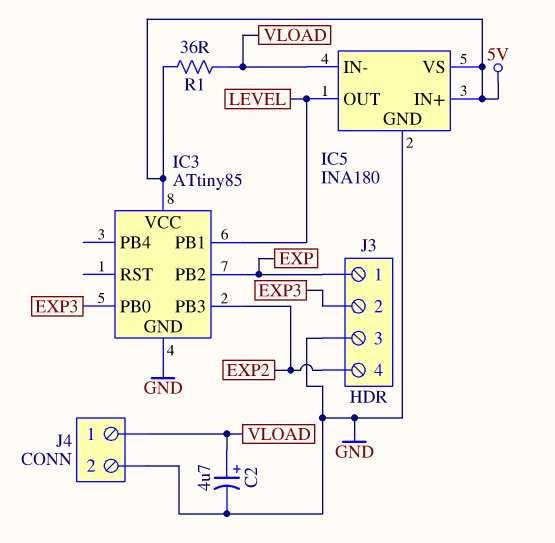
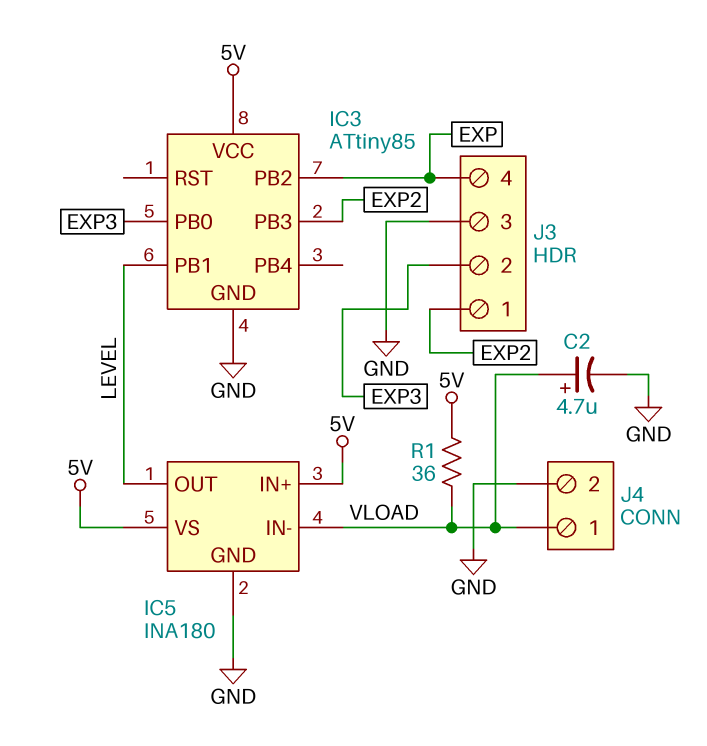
J3 pin 1: EXP -> EXP2
J3 pin 4: EXP2 -> EXP

